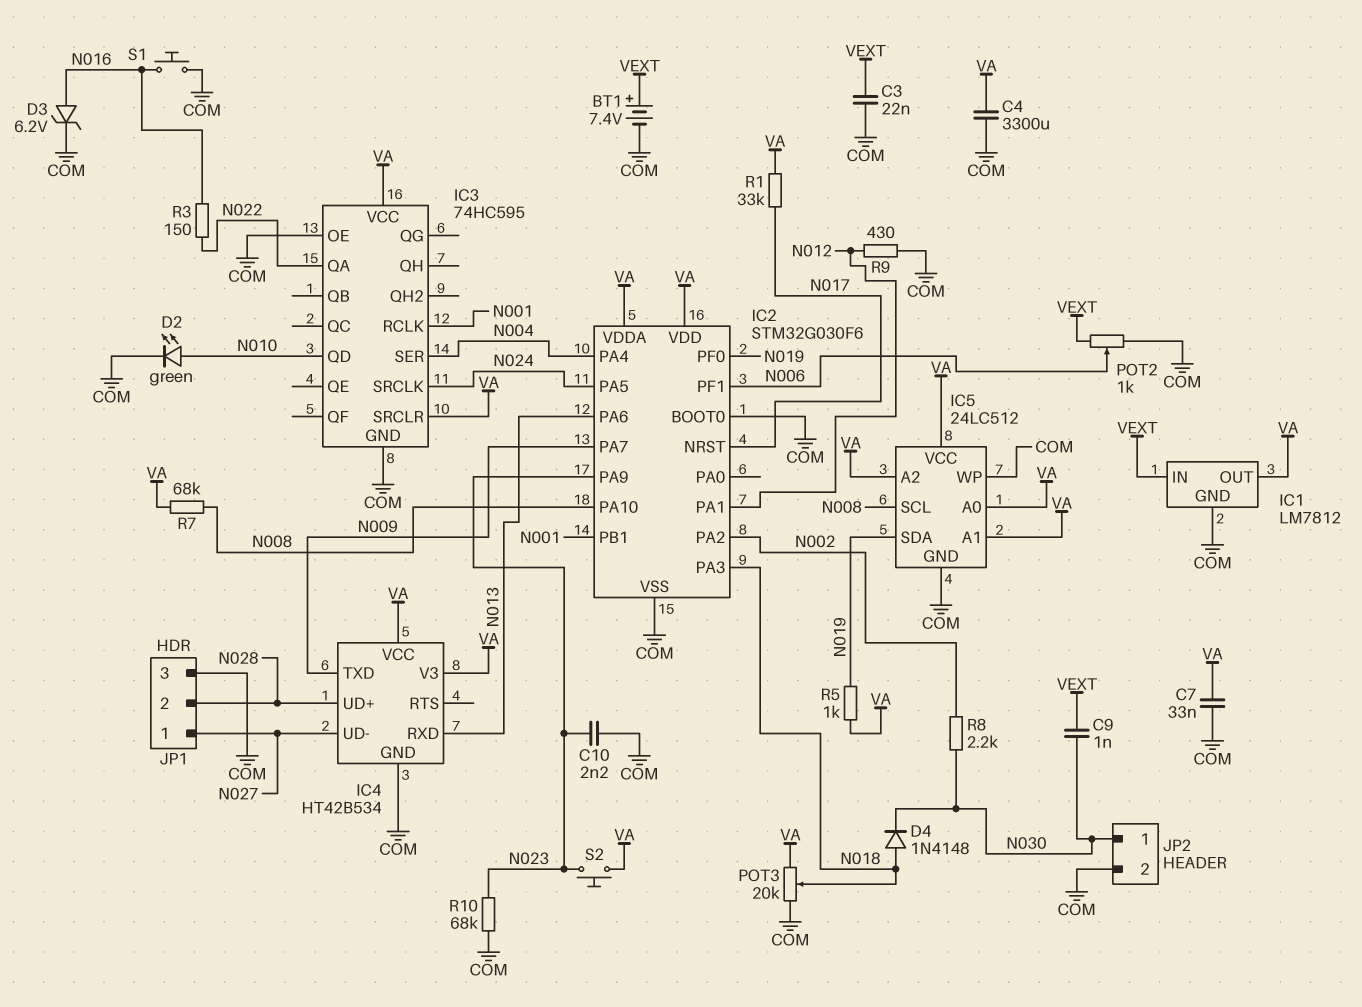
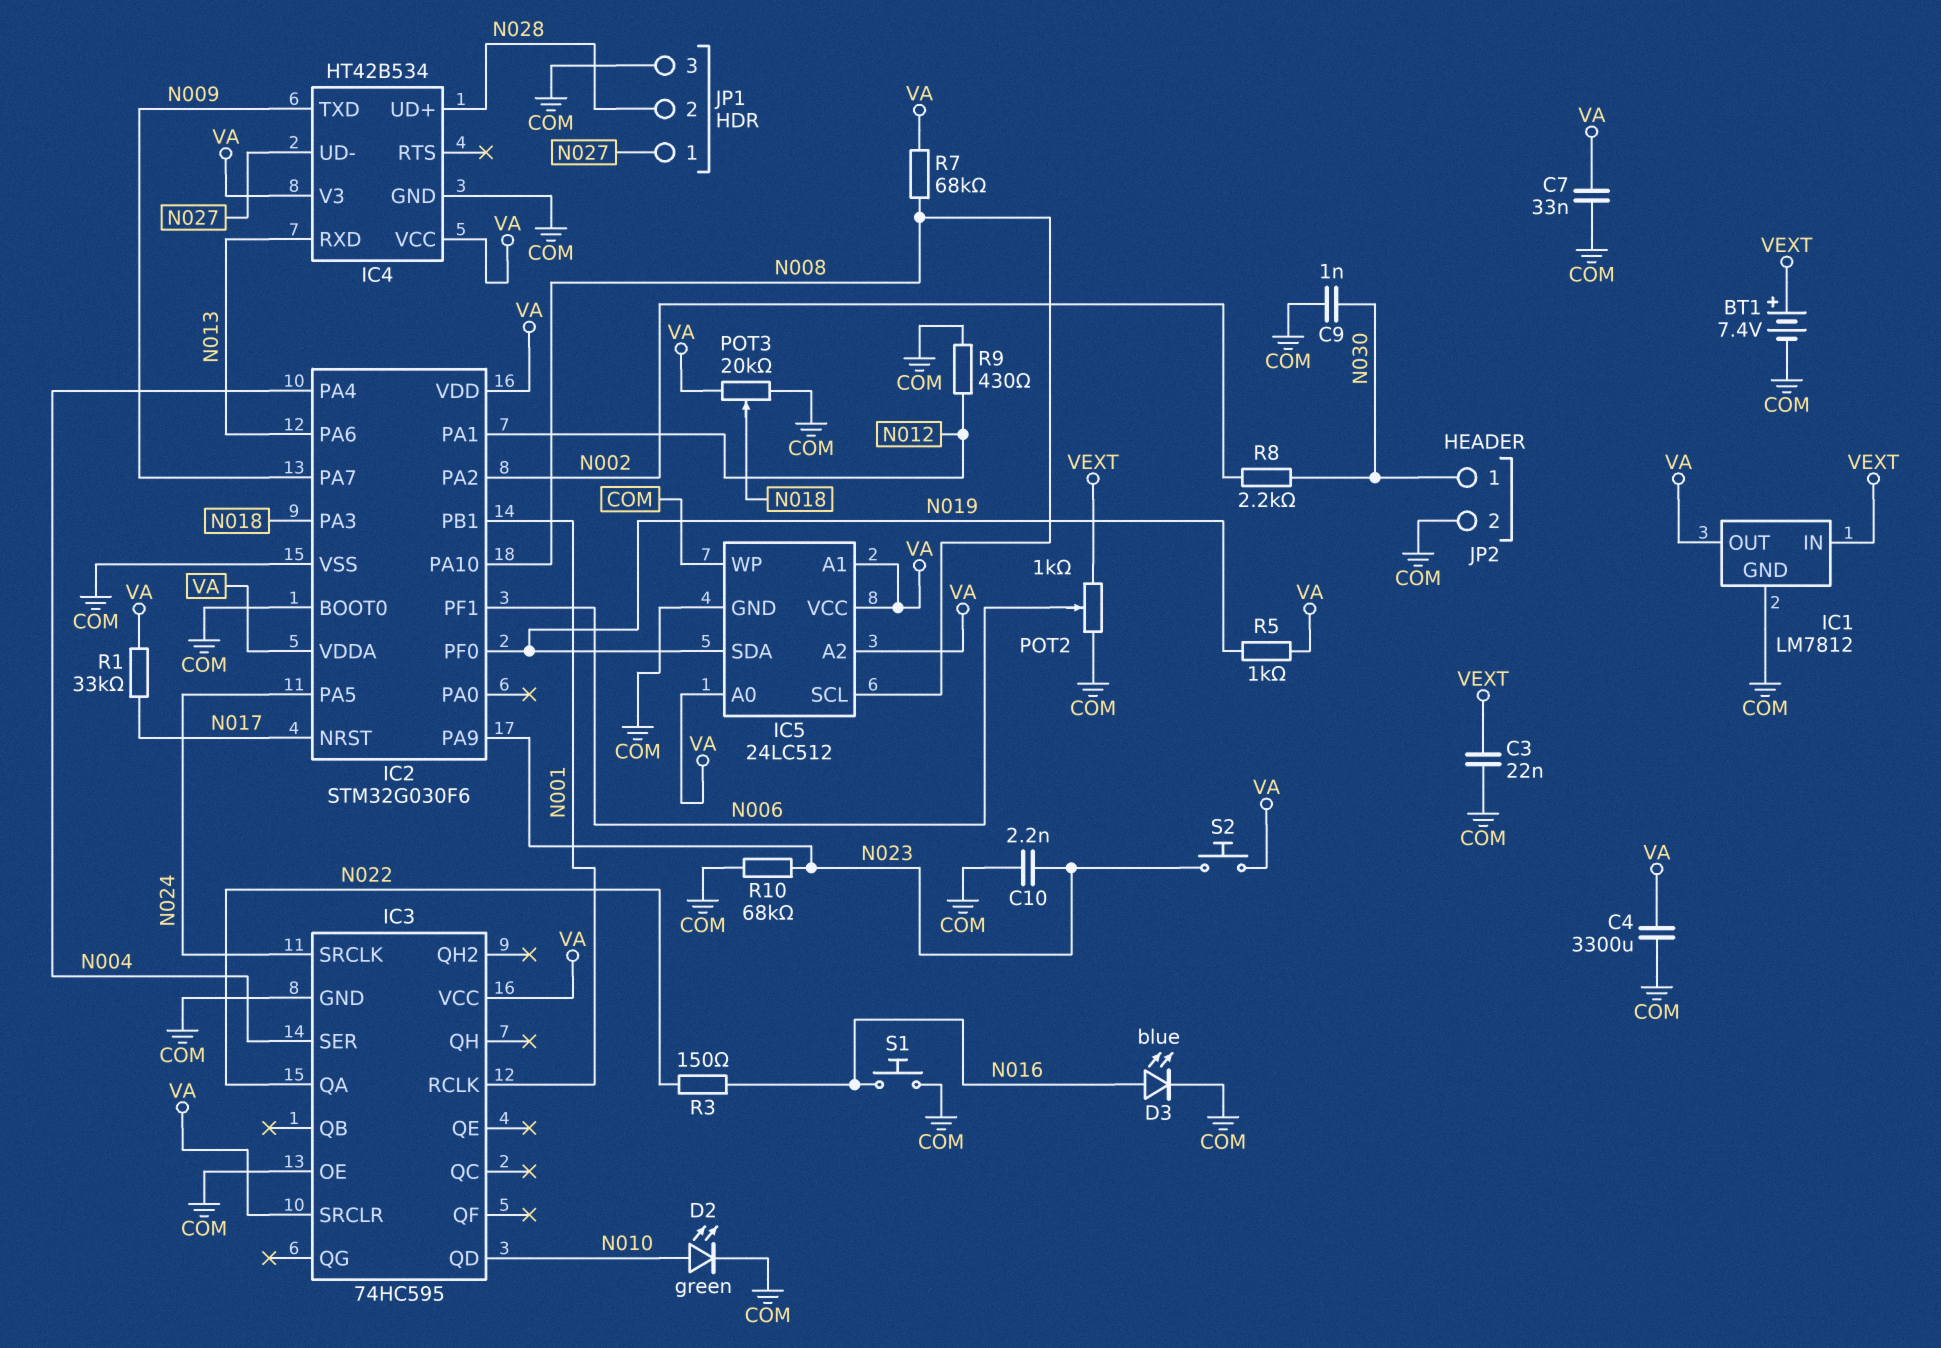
C9: 1nF (N030, VEXT) -> 1nF (COM, N030)
D3: zener 6.2V (A N016, K COM) -> LED blue (A N016, K COM)
D4: diode 1N4148 (A N018, K N030) -> none

